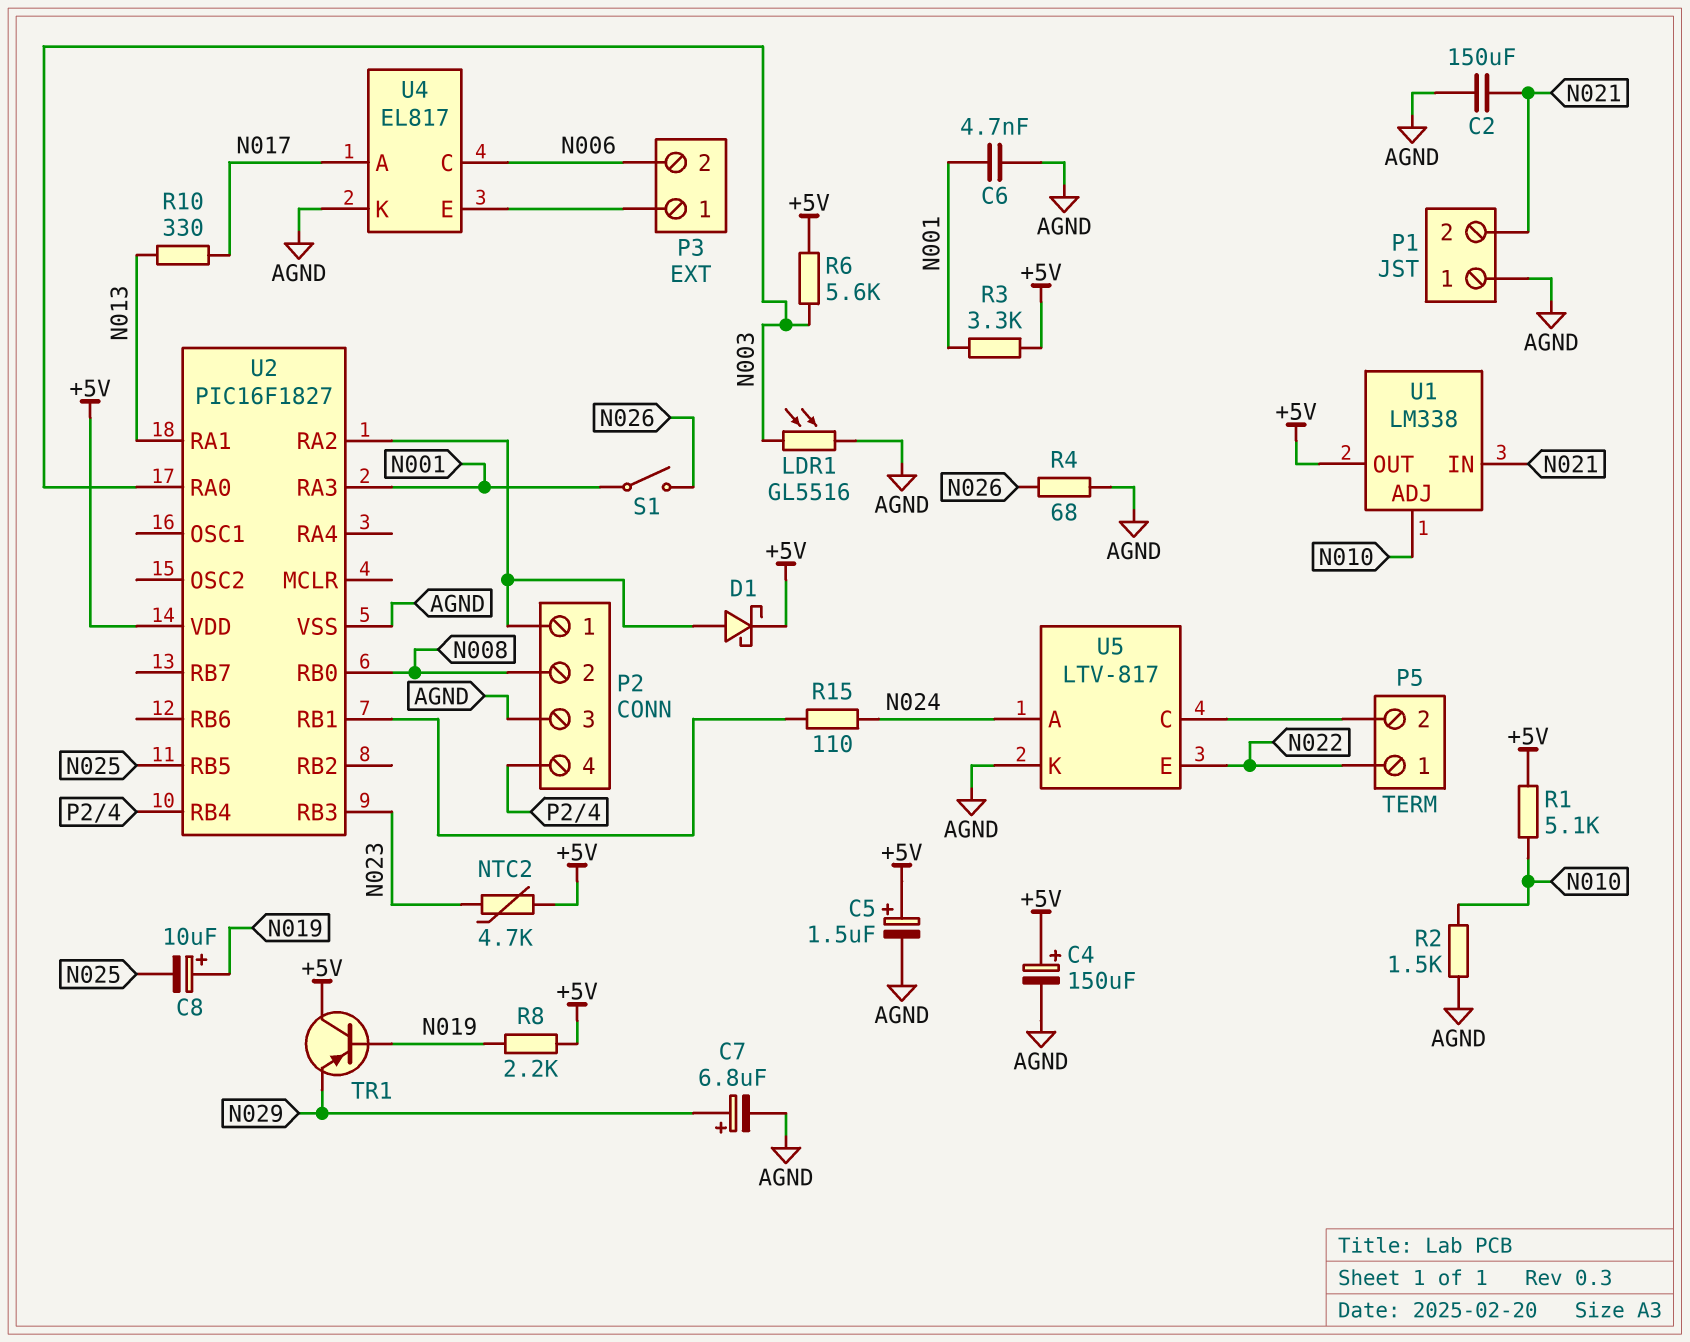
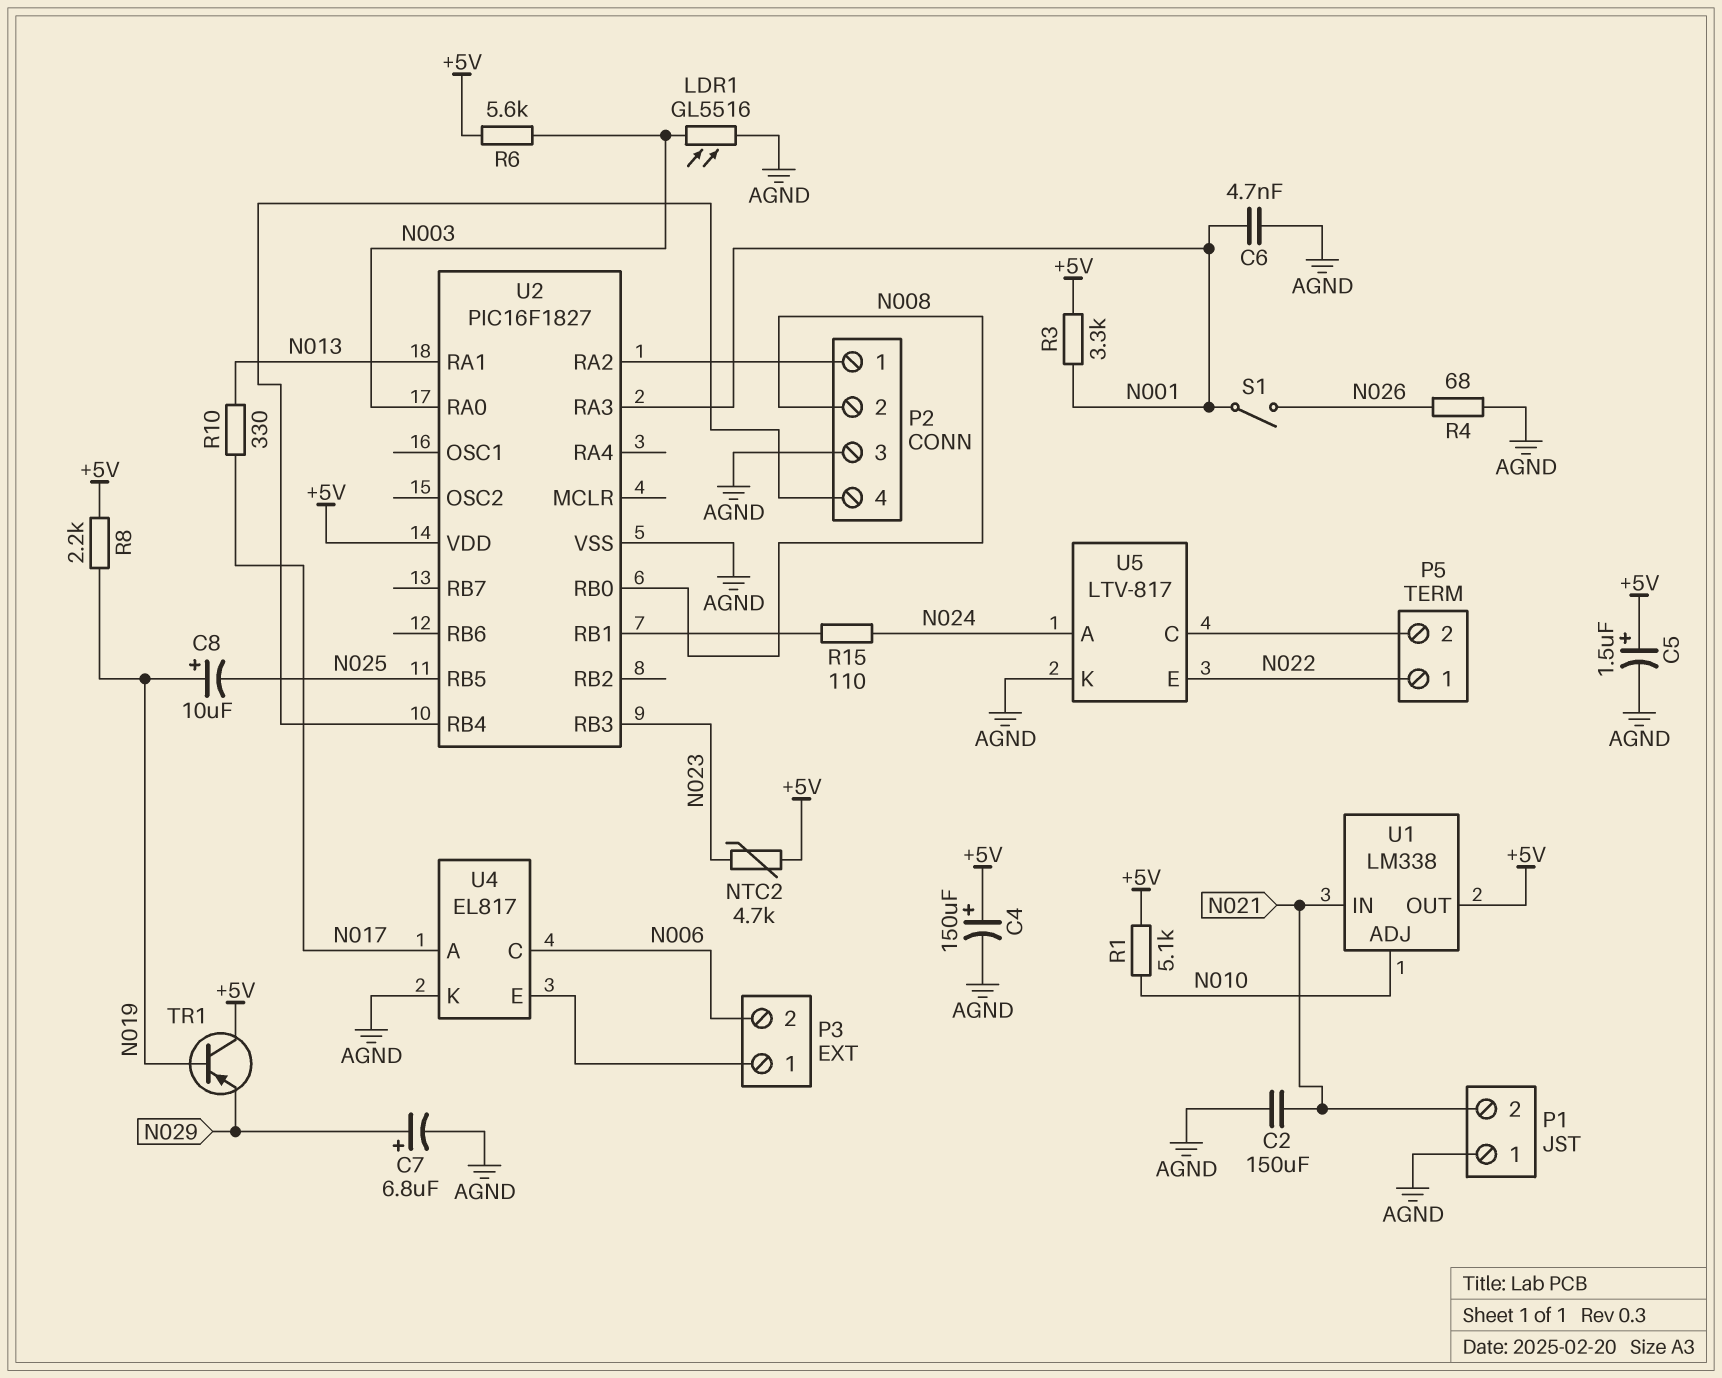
D1: schottky (A P2/1, K +5V) -> none
R2: 1.5k (AGND, N010) -> none

